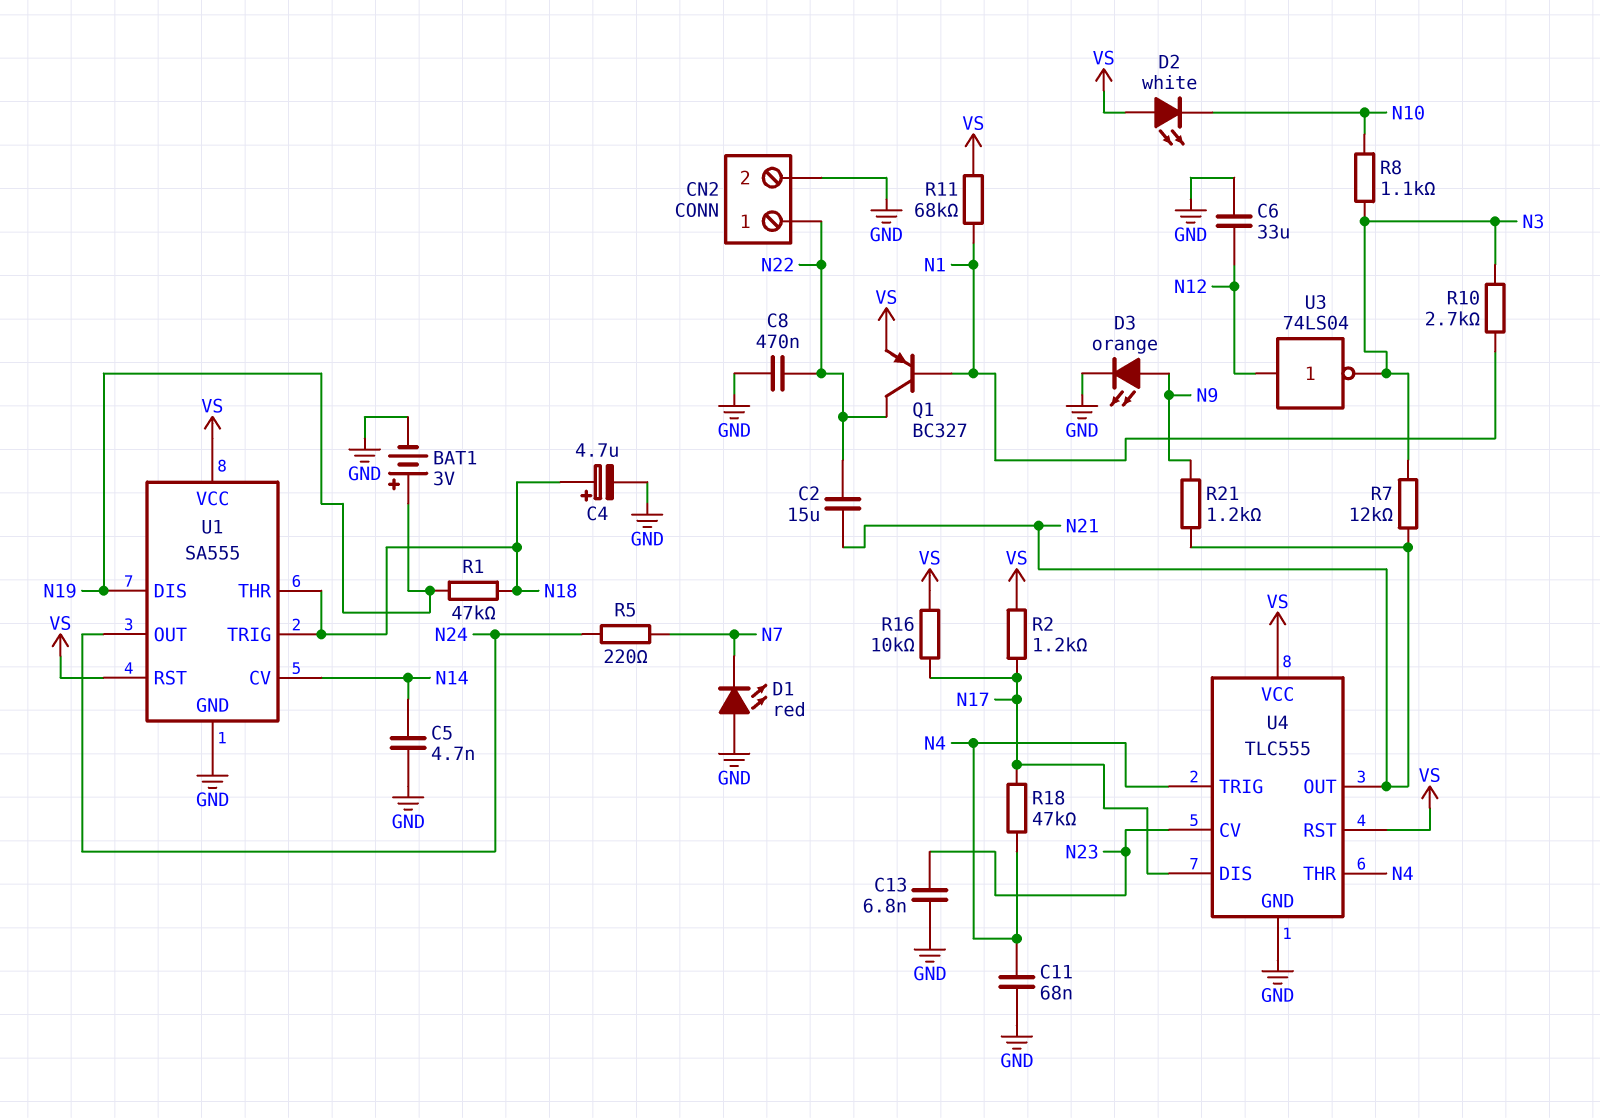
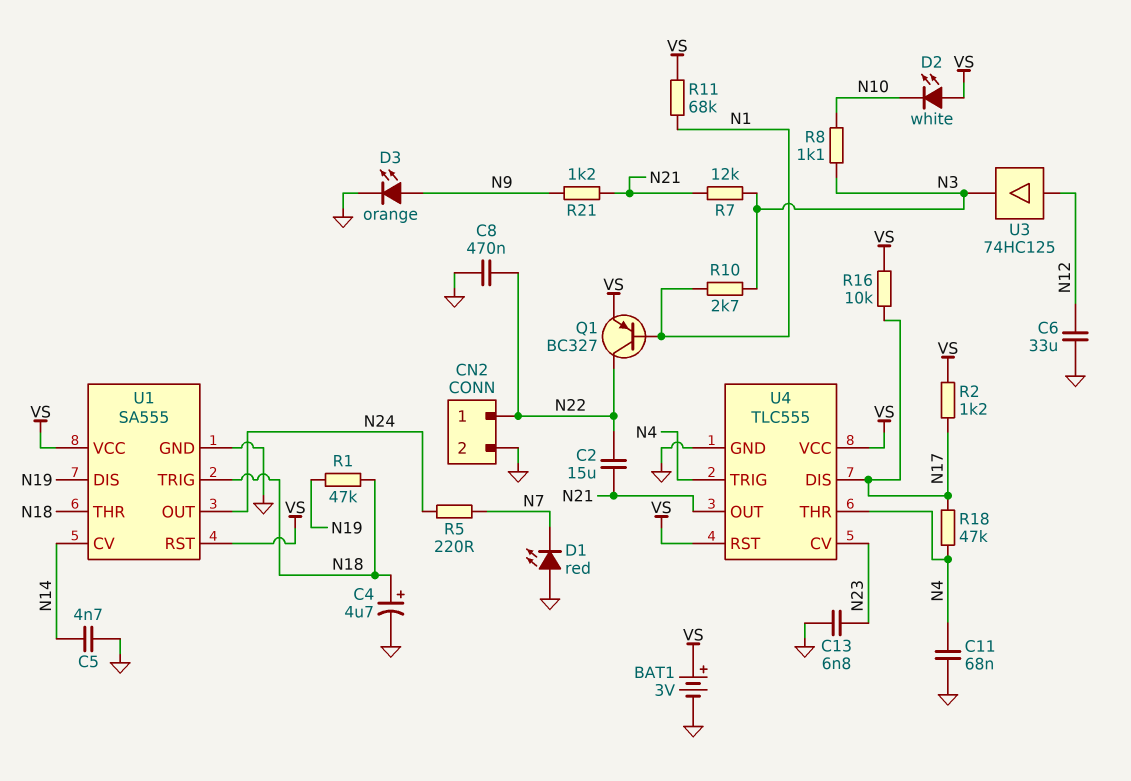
BAT1: 3V (plus N19, minus GND) -> 3V (plus VS, minus GND)
U3: NOT 74LS04 (in N12, out N3) -> buffer 74HC125 (in N12, out N3)

